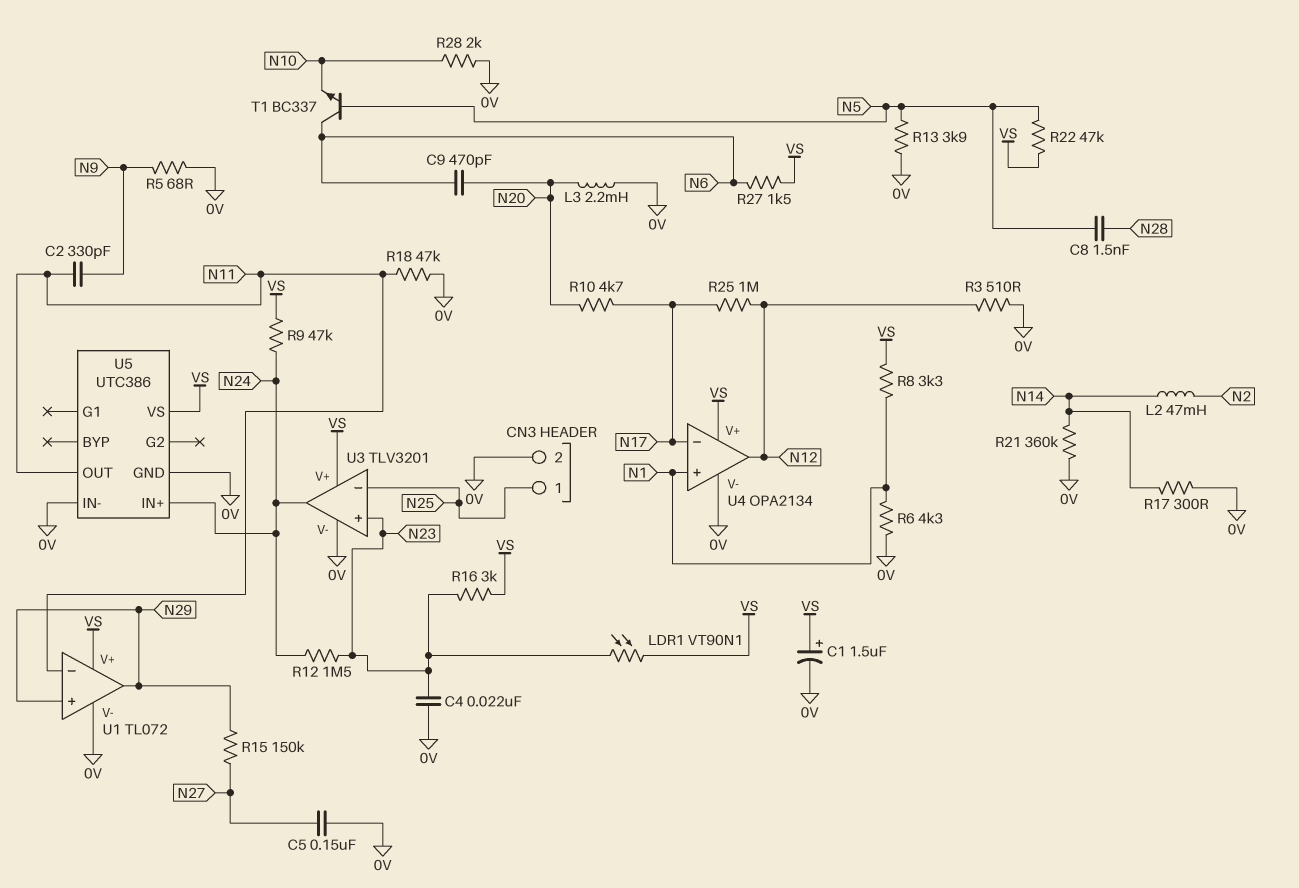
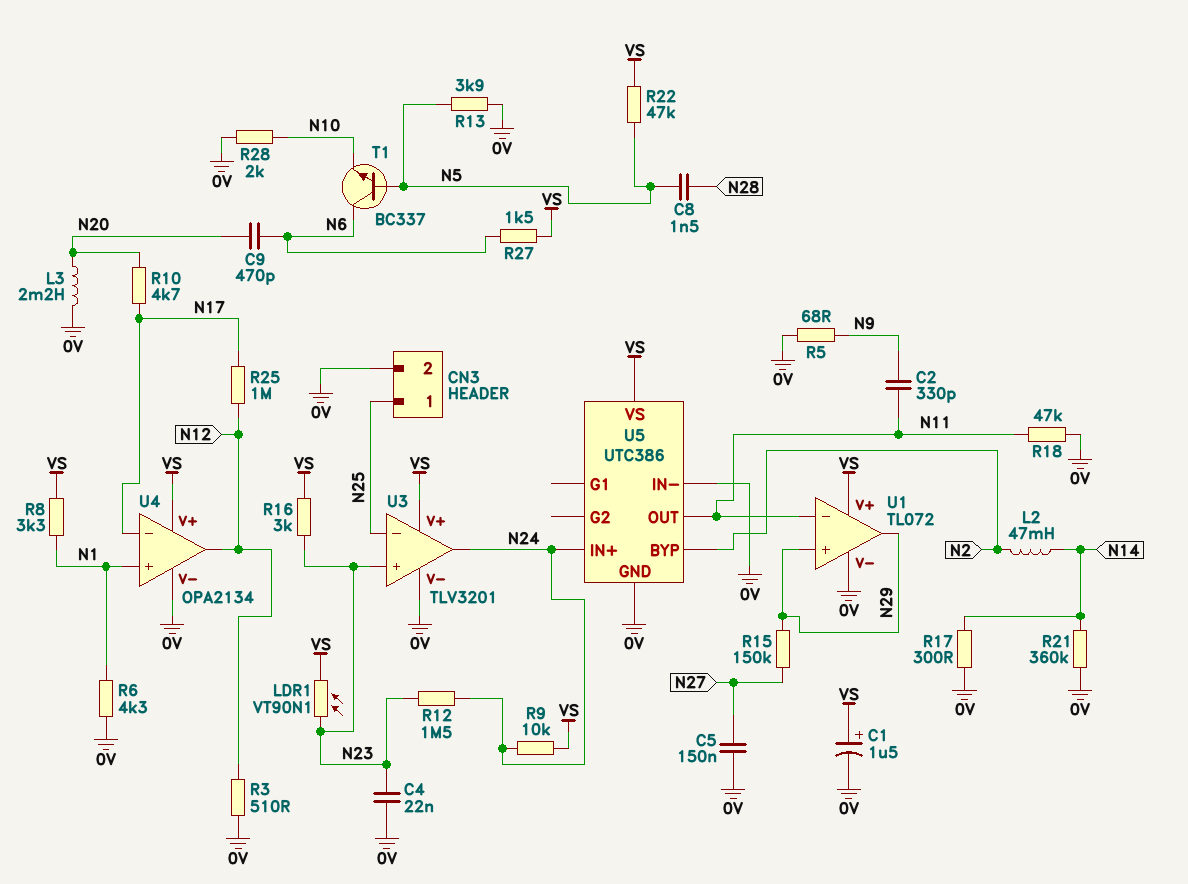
R9: 47k (N24, VS) -> 10k (N24, VS)
U5 pin BYP: none -> N2

